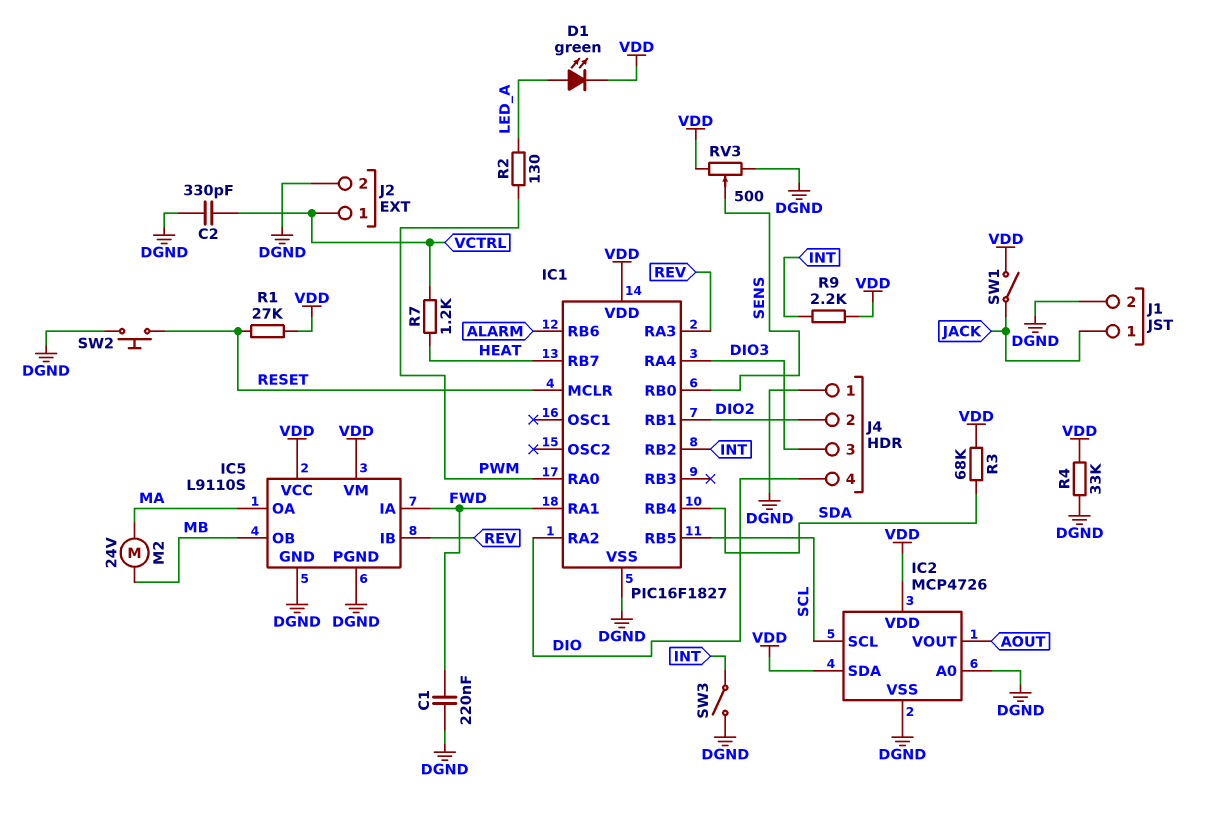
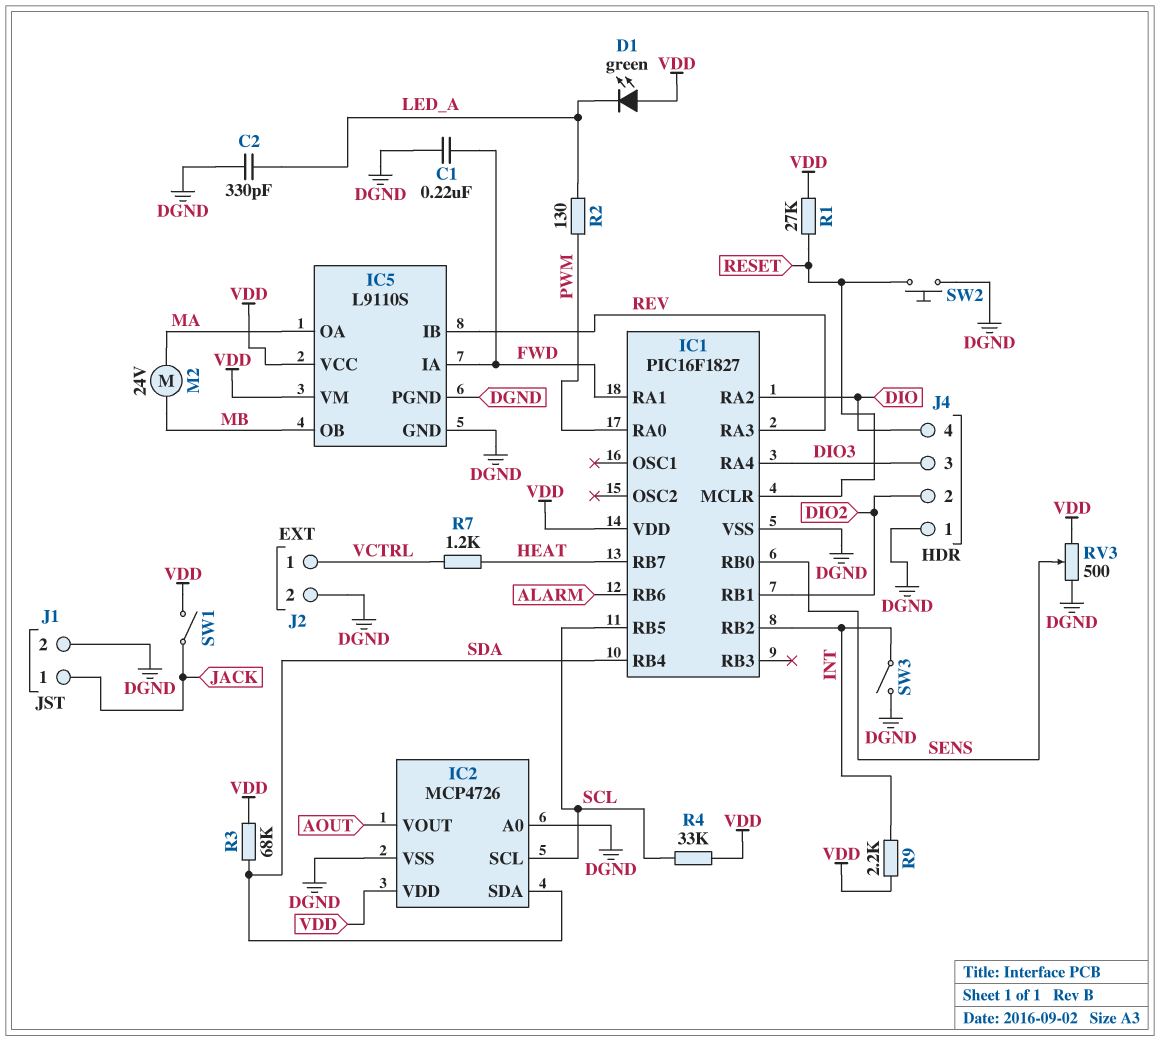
C2: 330pF (DGND, VCTRL) -> 330pF (DGND, LED_A)
D1: LED green (A LED_A, K VDD) -> LED green (A VDD, K LED_A)
IC2 pin SDA: VDD -> SDA
R4: 33k (DGND, VDD) -> 33k (SCL, VDD)

